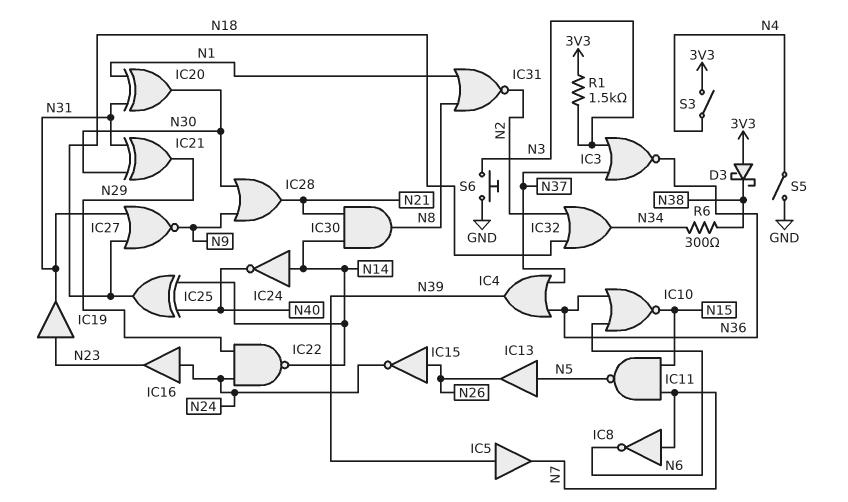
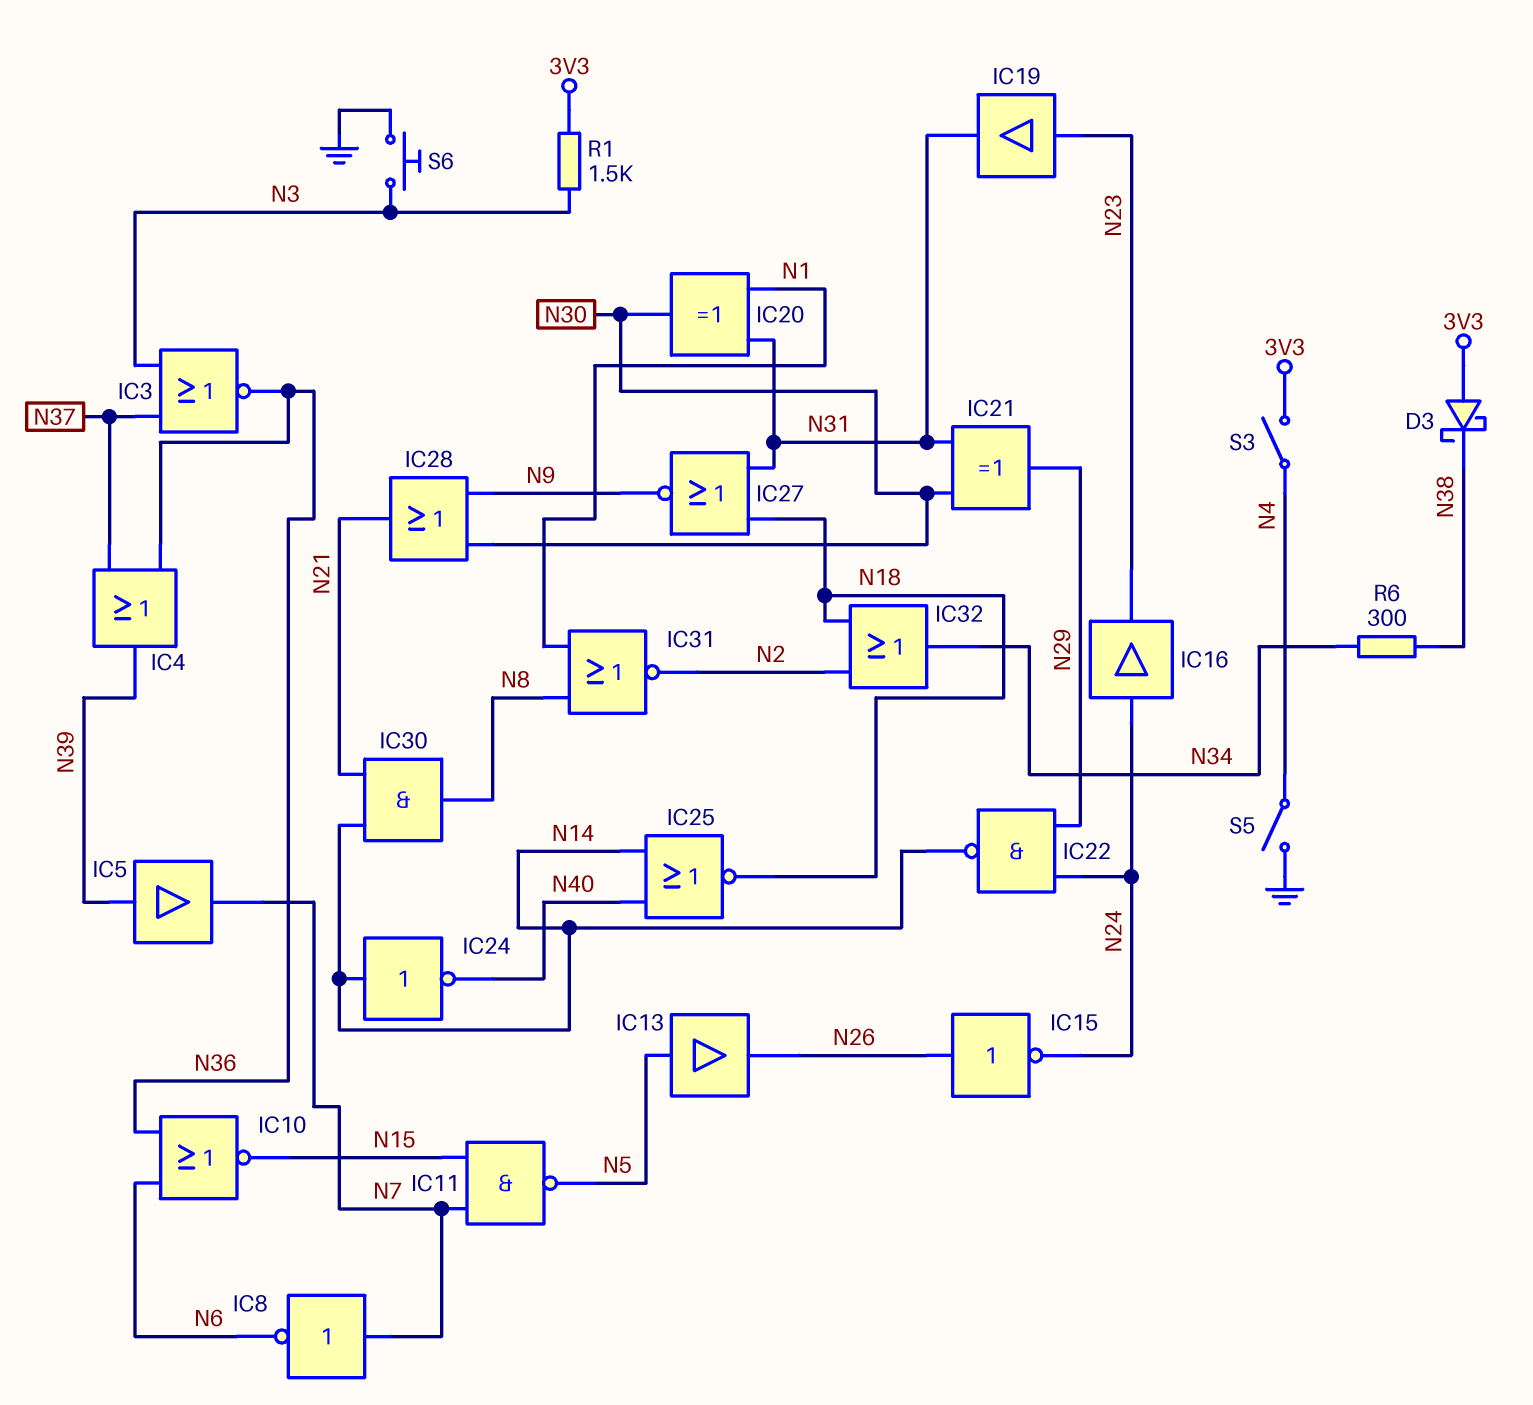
IC25: XOR (in N14, in N40, out N18) -> NOR (in N14, in N40, out N18)

